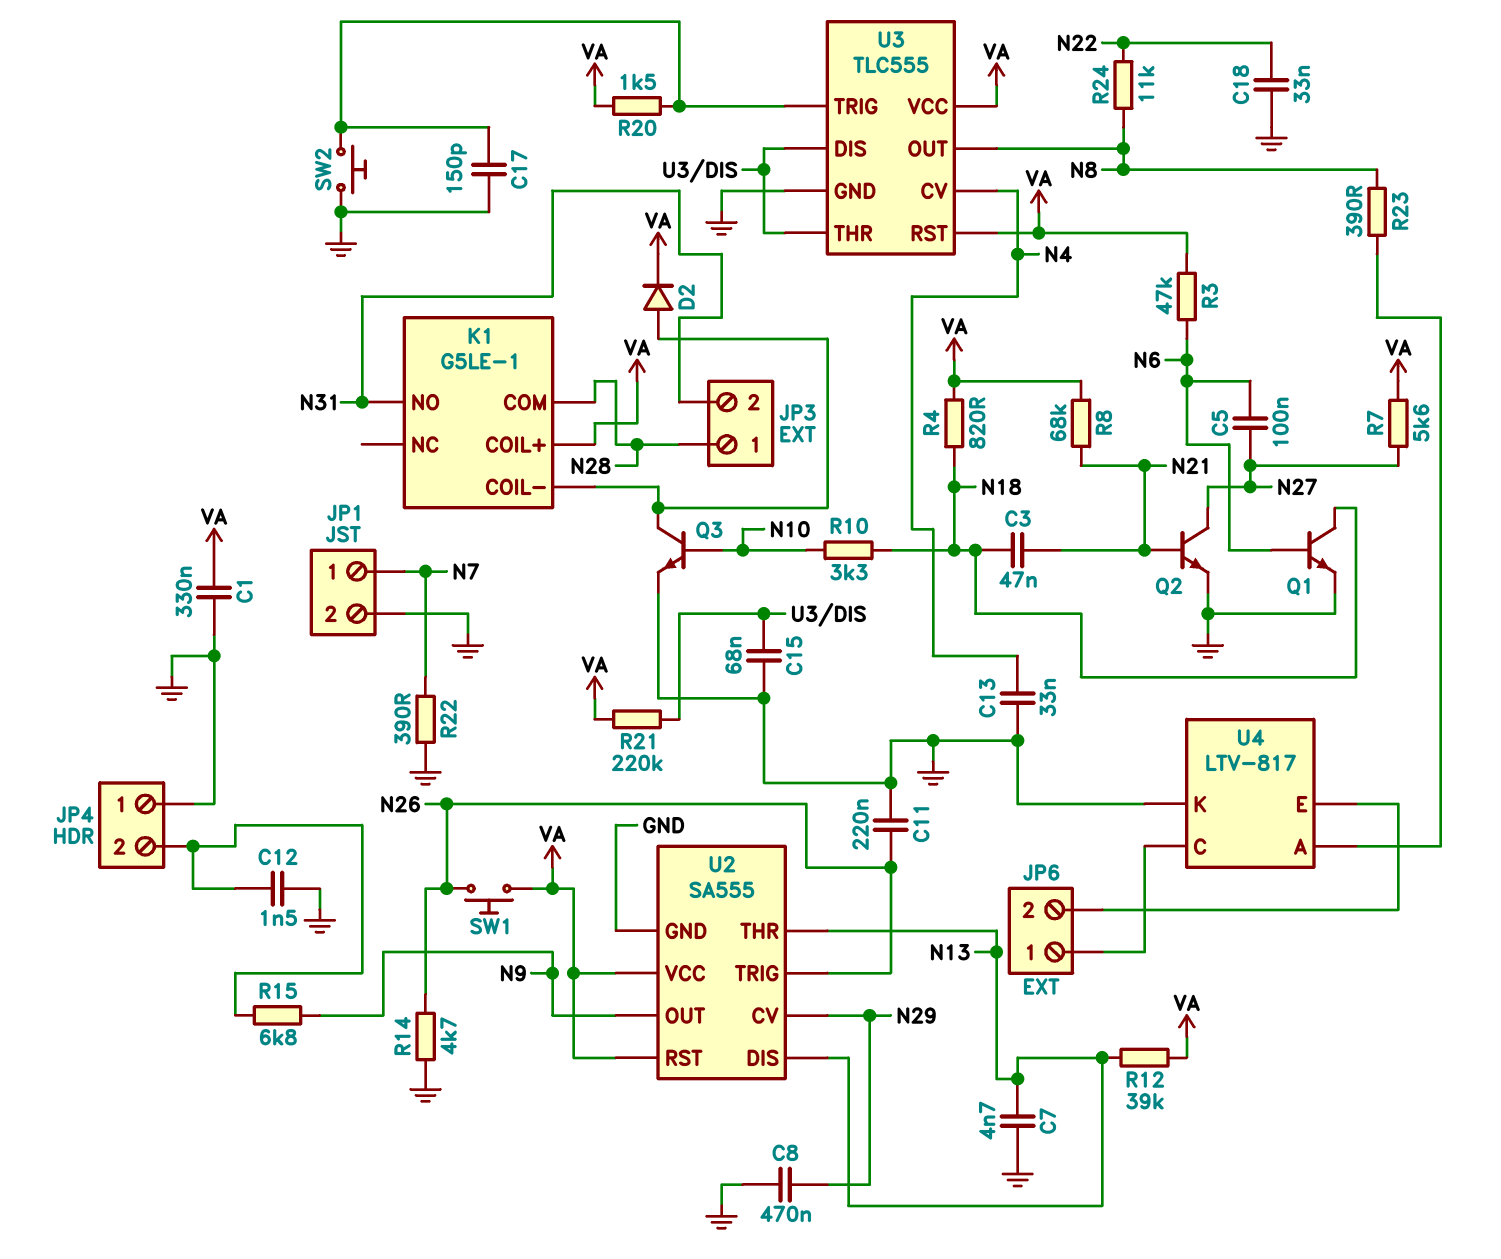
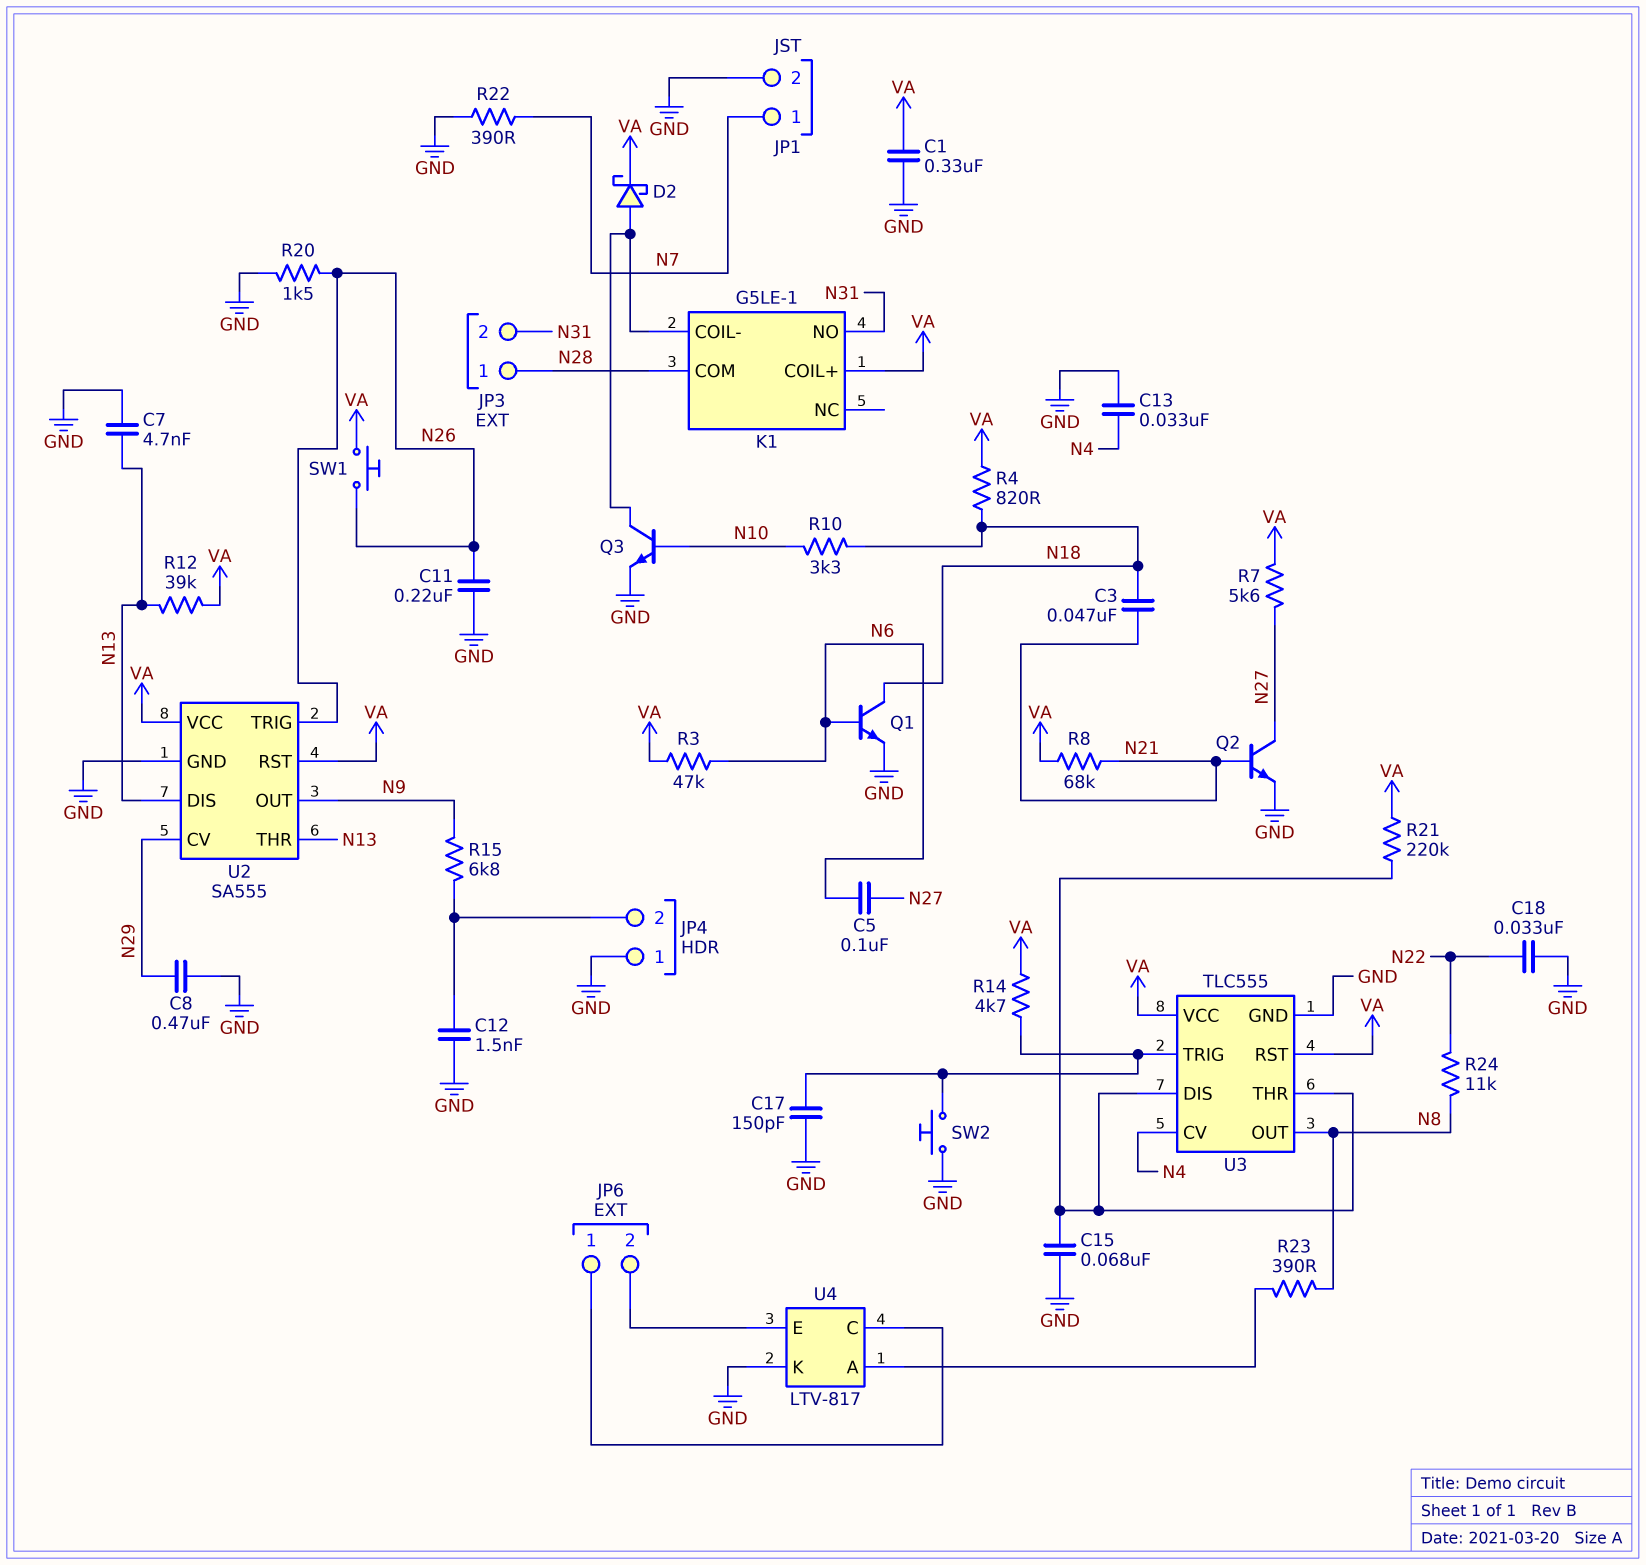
D2: diode (A K1/COIL-, K VA) -> schottky (A K1/COIL-, K VA)
R14: 4.7k (GND, N26) -> 4.7k (U3/TRIG, VA)
R20: 1.5k (U3/TRIG, VA) -> 1.5k (GND, N26)

